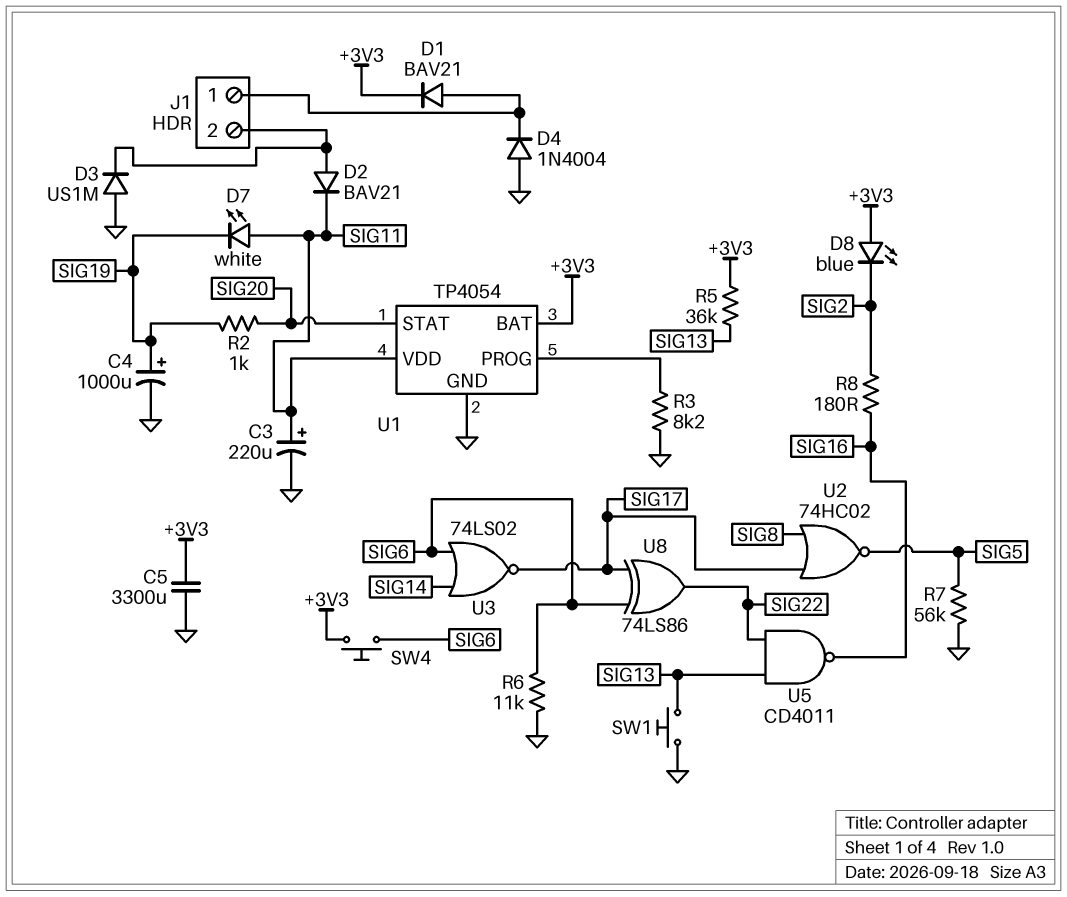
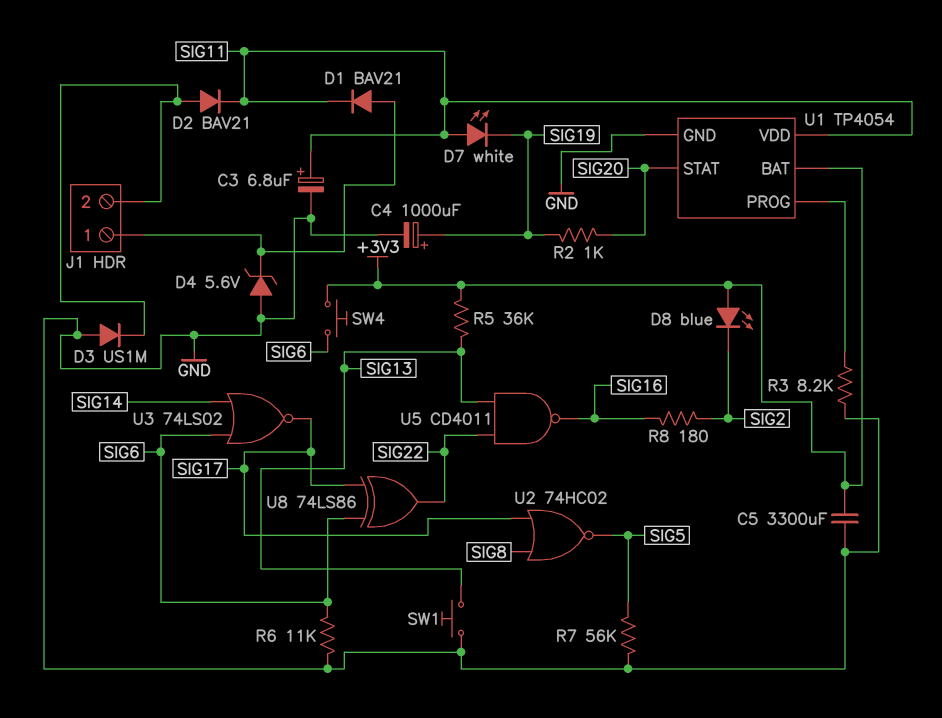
C3: 220uF (plus SIG11, minus GND) -> 6.8uF (plus SIG11, minus GND)
D1: diode BAV21 (A J1/1, K +3V3) -> diode BAV21 (A J1/1, K SIG11)
D4: diode 1N4004 (A GND, K J1/1) -> zener 5.6V (A GND, K J1/1)

